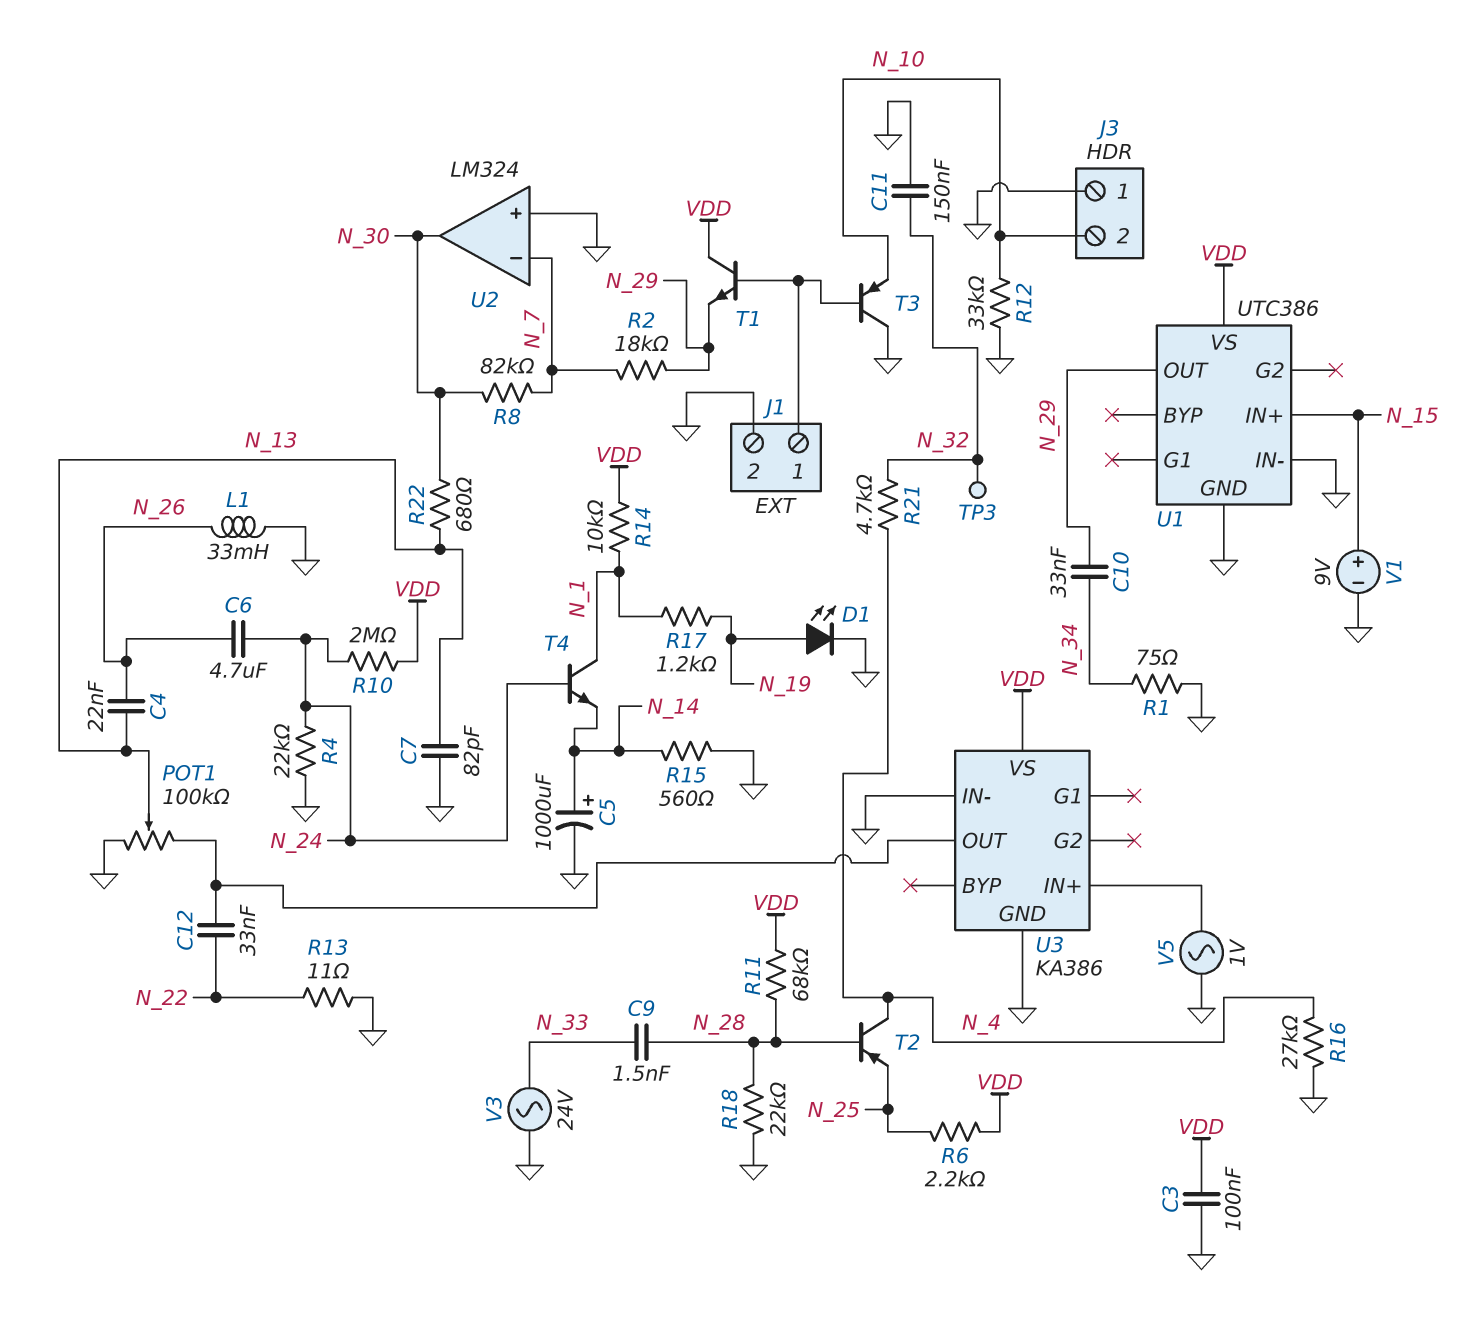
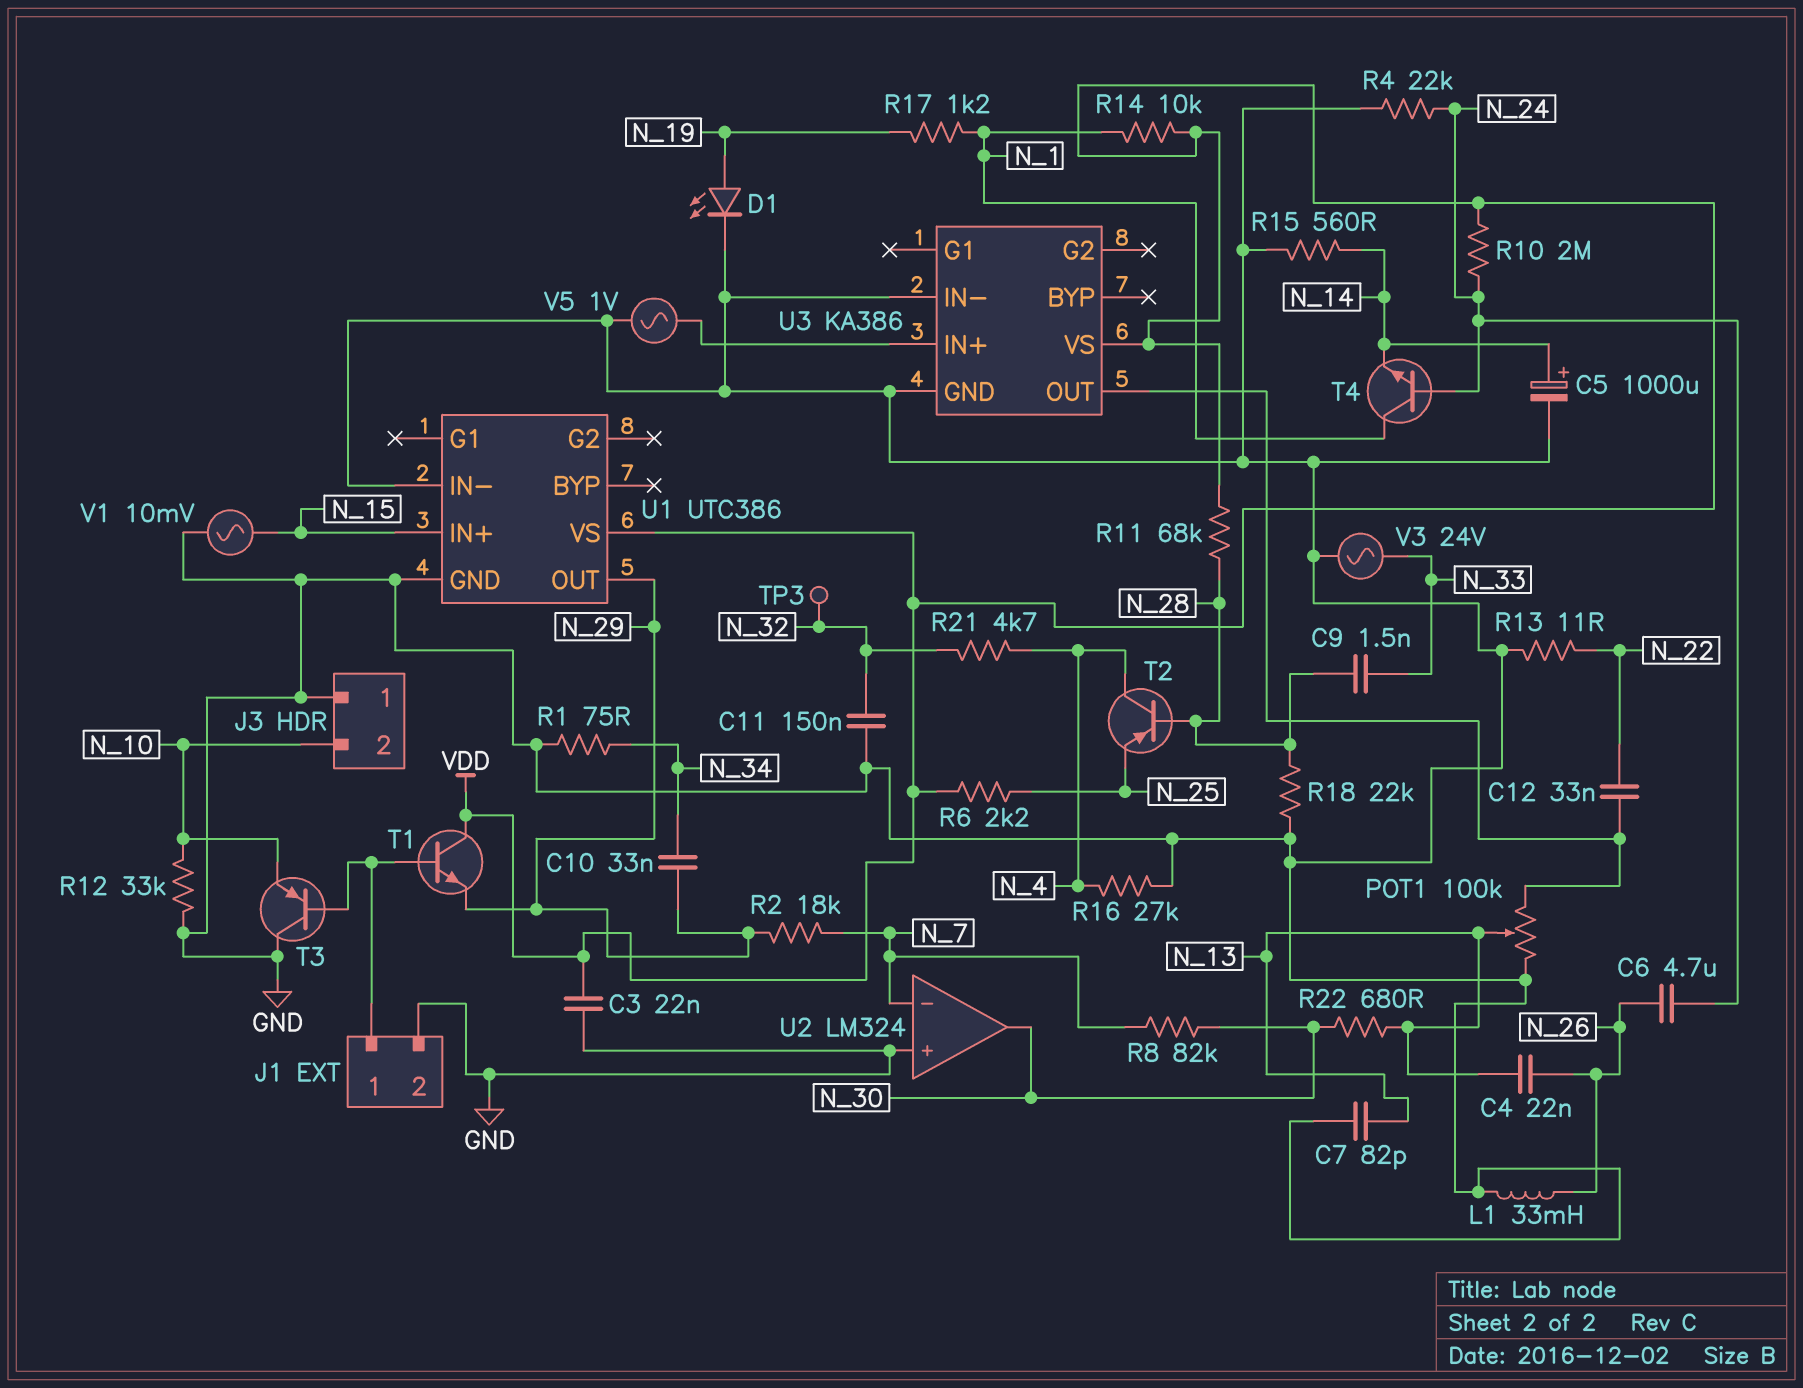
C3: 100nF (GND, VDD) -> 22nF (GND, VDD)
V1: 9V (plus N_15, minus GND) -> AC 10mV (GND, N_15)

